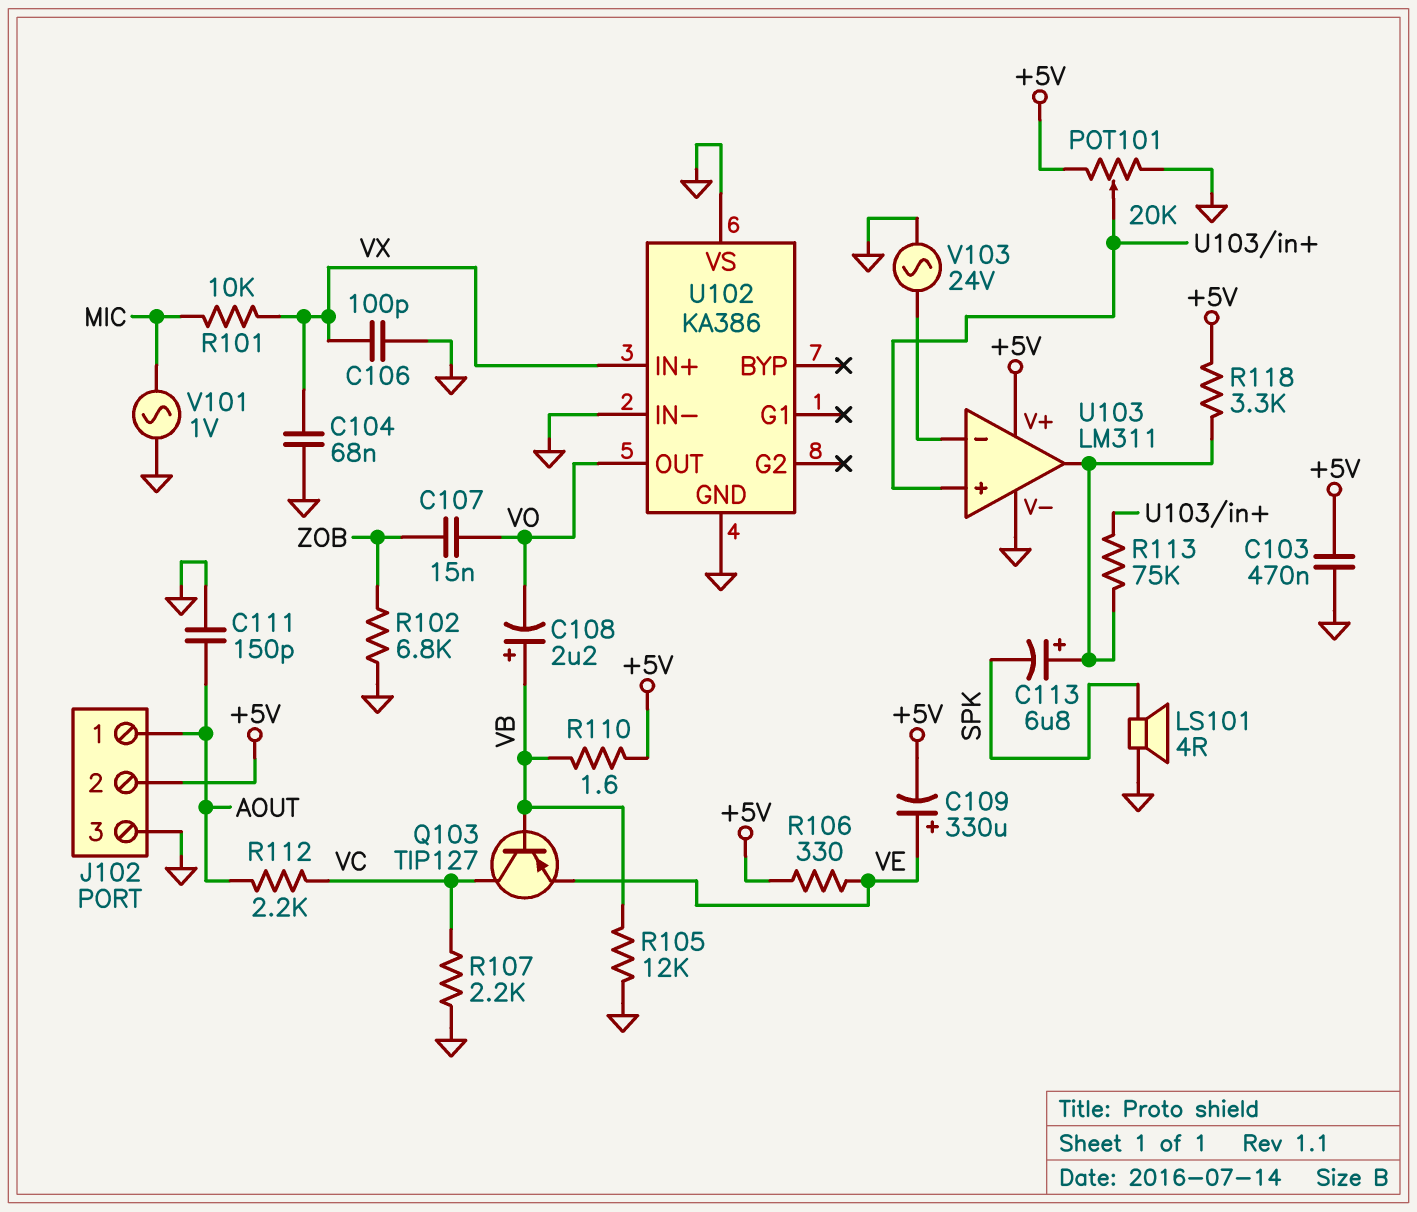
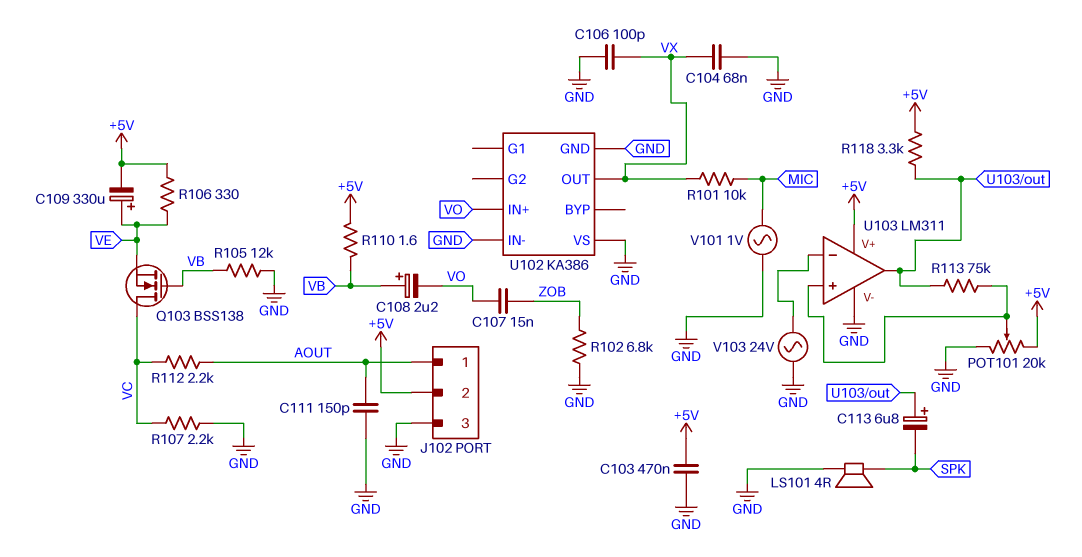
Q103: PNP TIP127 (B VB, C VC, E VE) -> NMOS BSS138 (G VB, D VC, S VE)
U102 pin IN+: VX -> VO
U102 pin OUT: VO -> VX

